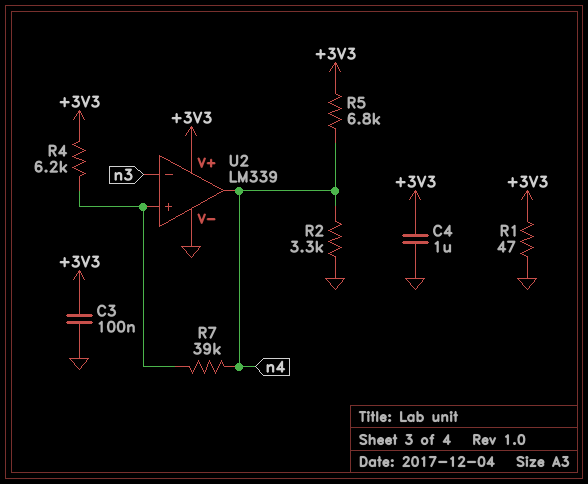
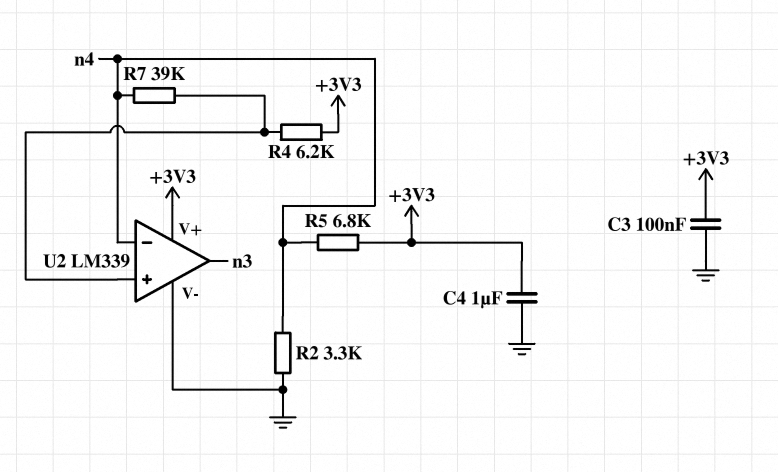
R1: 47 (+3V3, GND) -> none
U2 pin in-: n3 -> n4
U2 pin out: n4 -> n3

